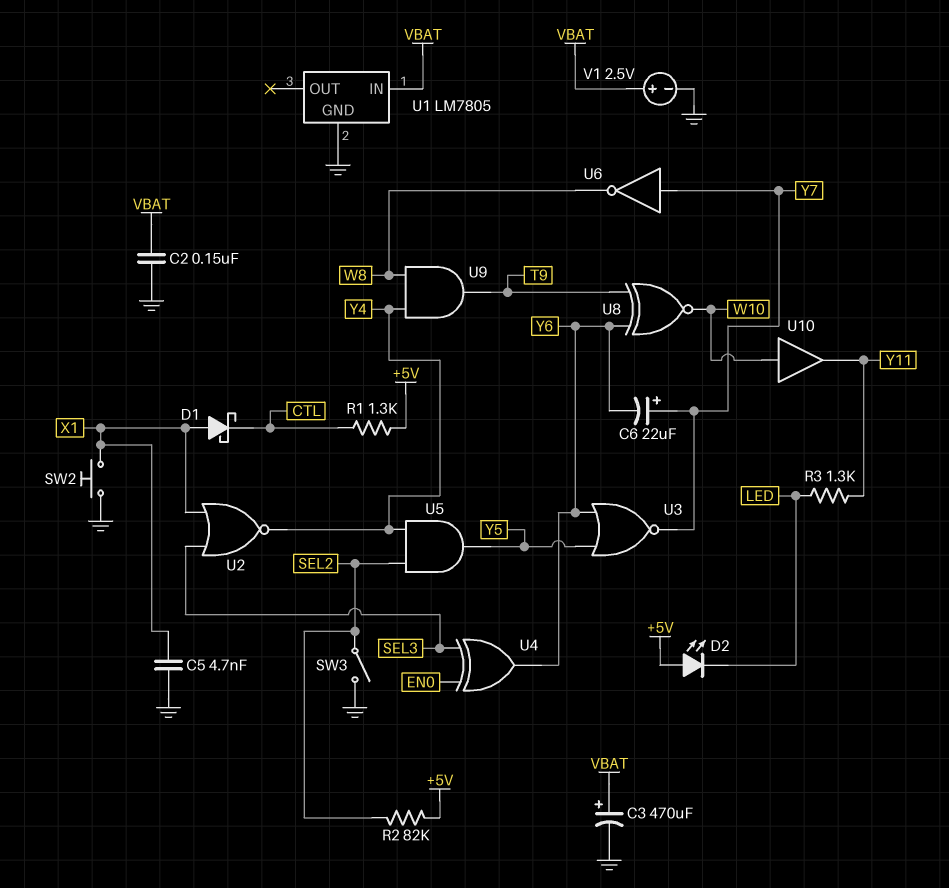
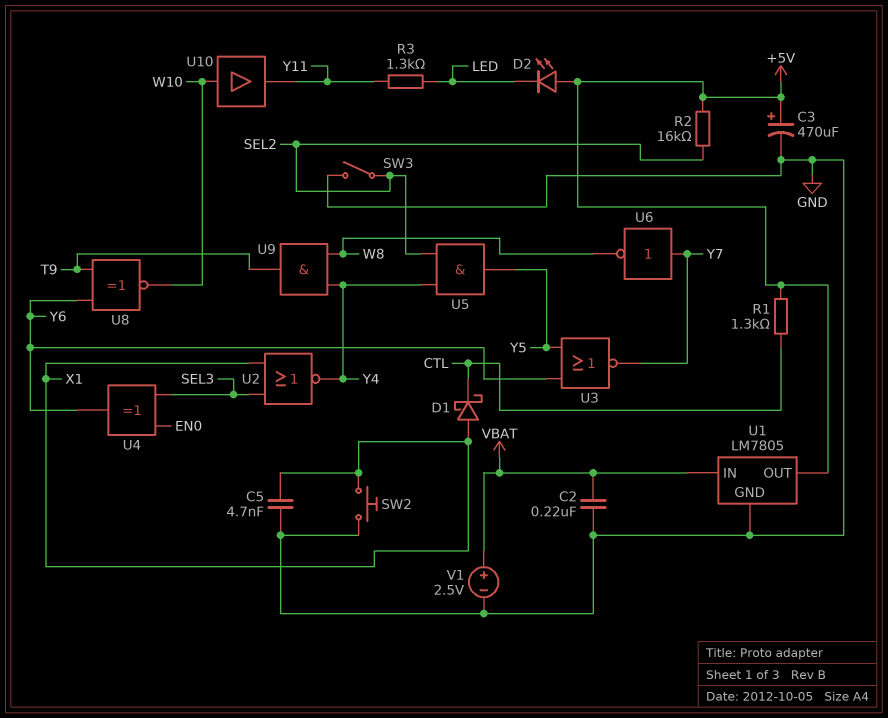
C2: 150nF (GND, VBAT) -> 220nF (GND, VBAT)
C3: 470uF (plus VBAT, minus GND) -> 470uF (plus +5V, minus GND)
C6: 22uF (plus Y7, minus Y6) -> none
R2: 82k (+5V, SEL2) -> 16k (+5V, SEL2)
U1 pin OUT: none -> +5V

